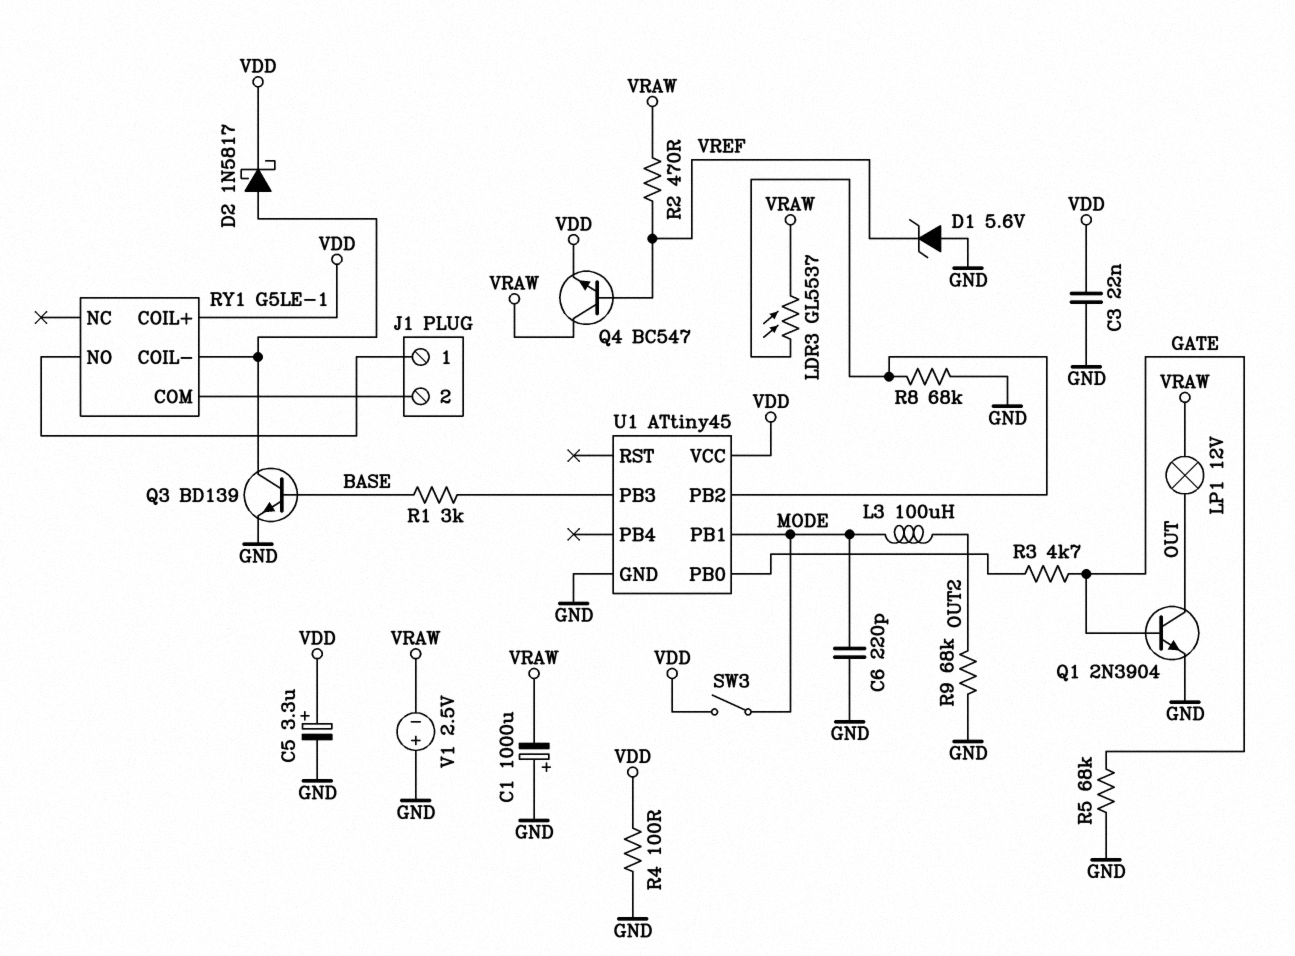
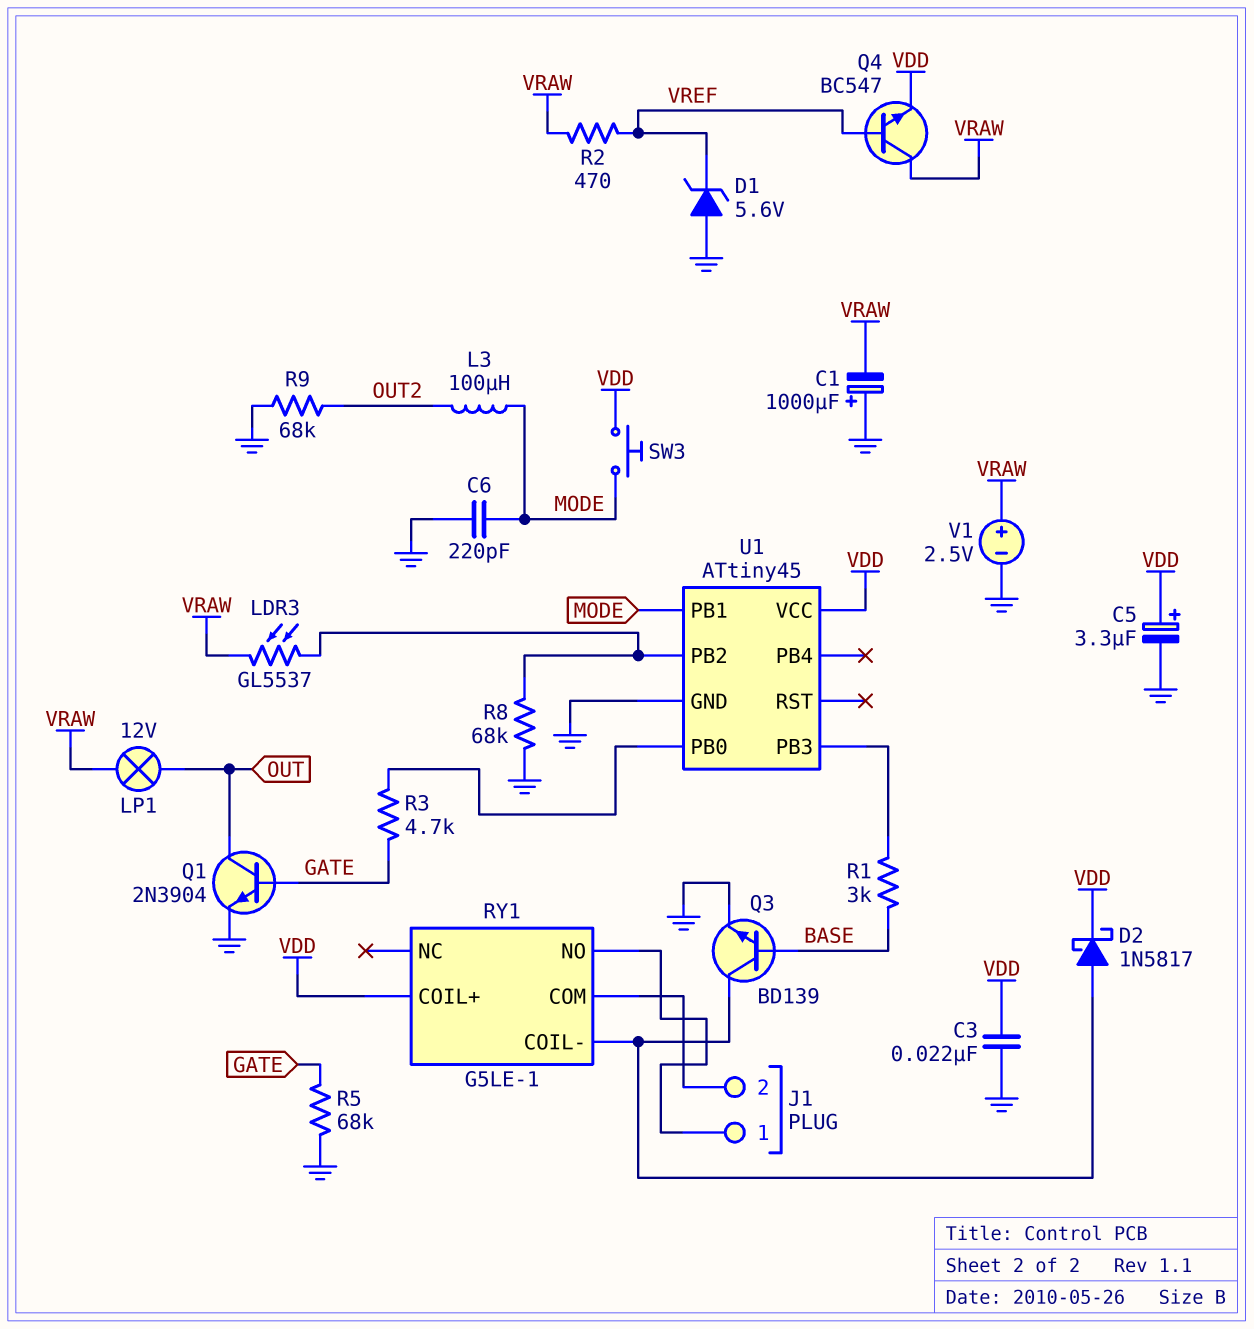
R4: 100 (GND, VDD) -> none
SW3: switch (MODE, VDD) -> button (MODE, VDD)
V1: 2.5V (plus GND, minus VRAW) -> 2.5V (plus VRAW, minus GND)

